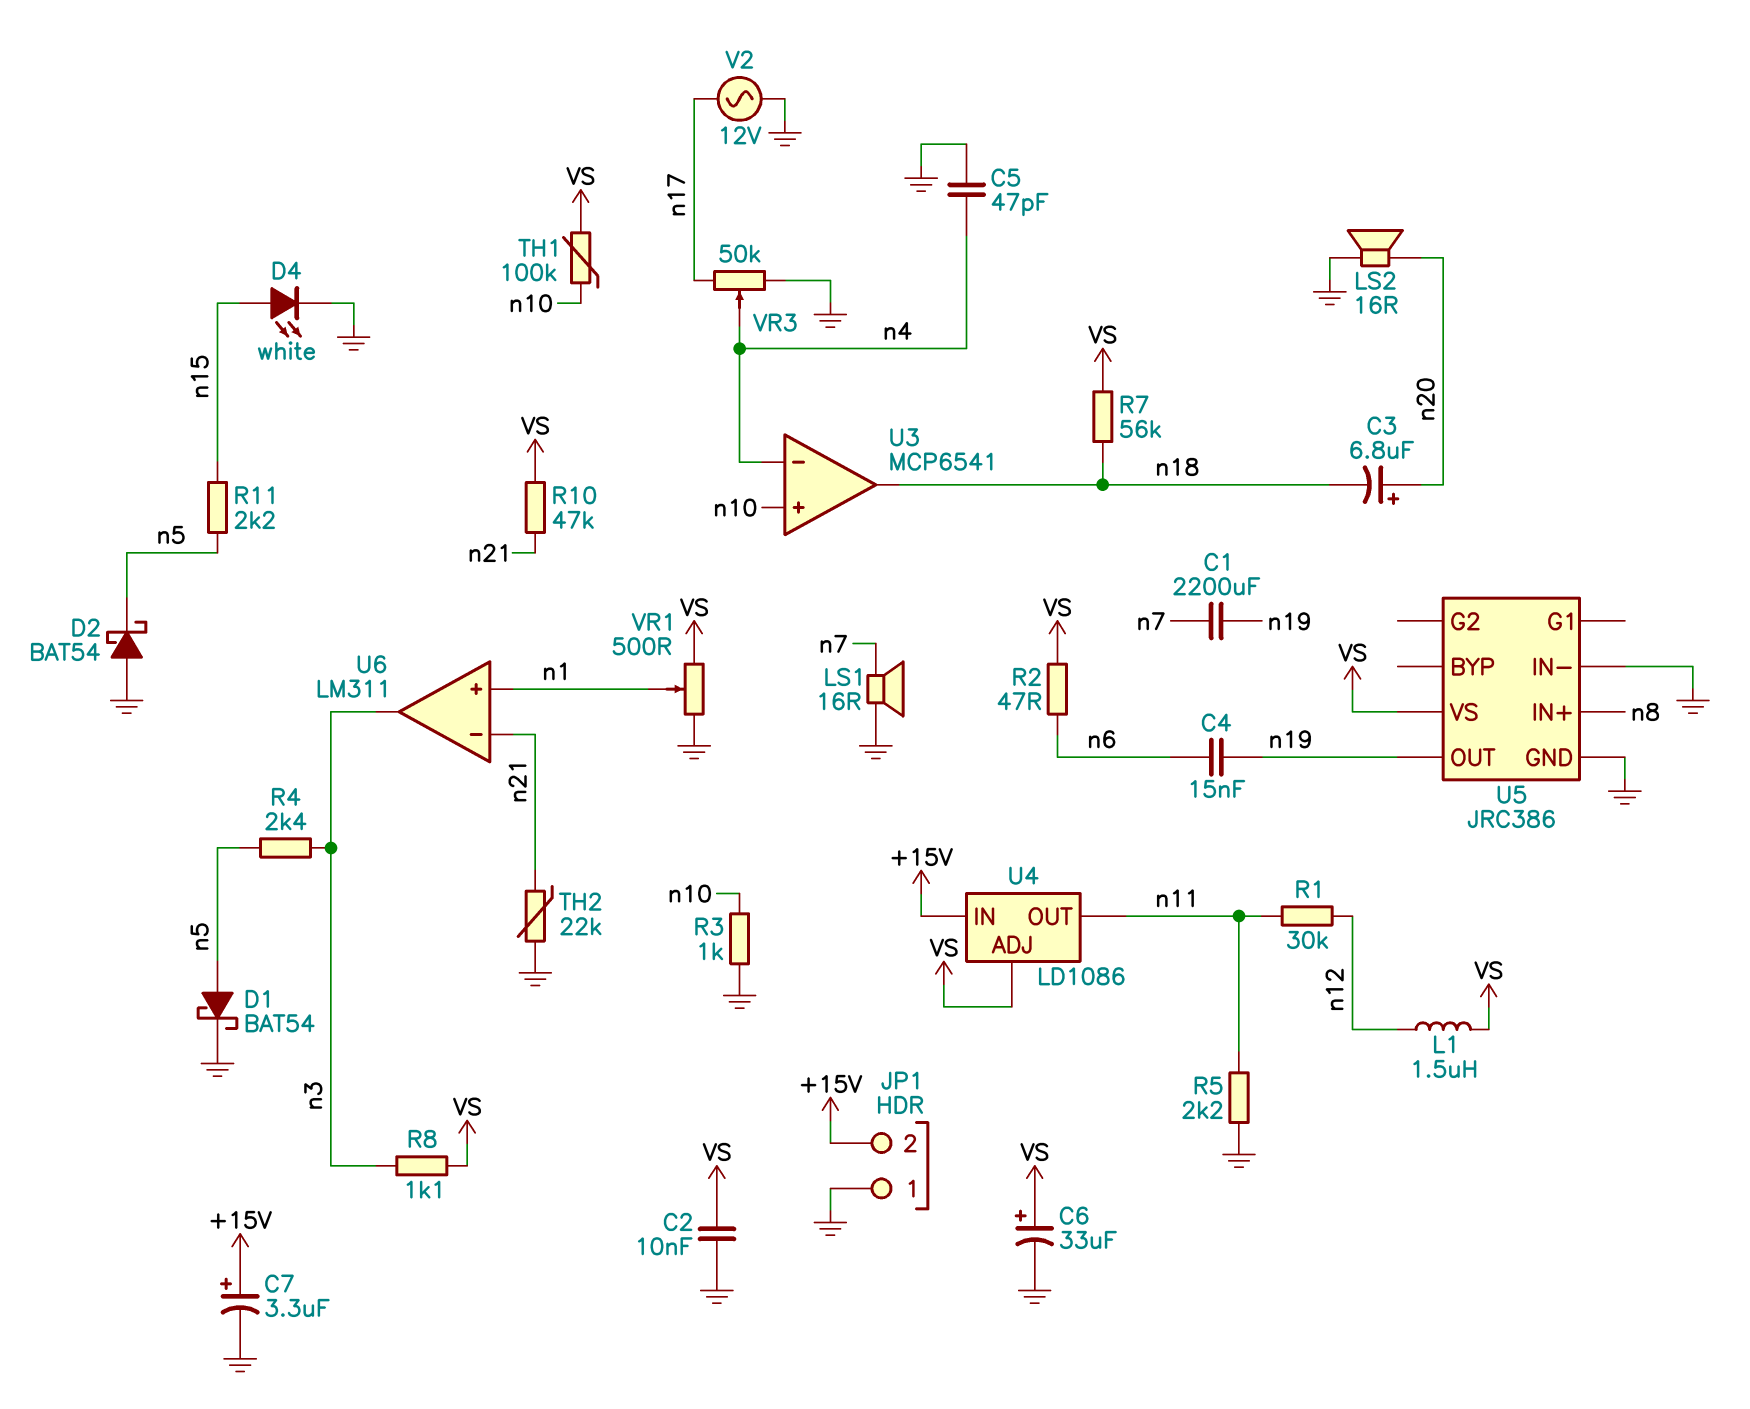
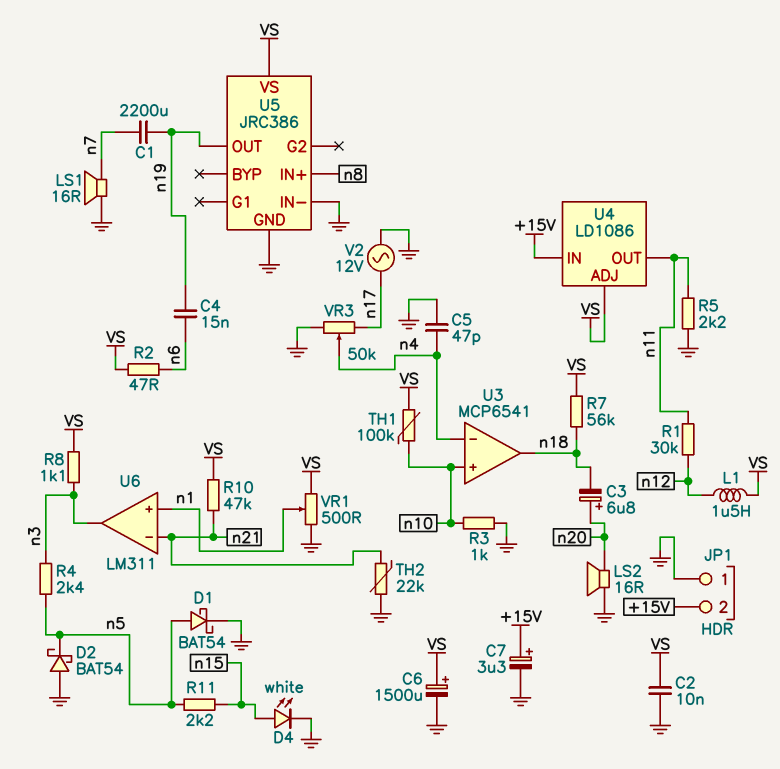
C6: 33uF (plus VS, minus GND) -> 1500uF (plus VS, minus GND)

